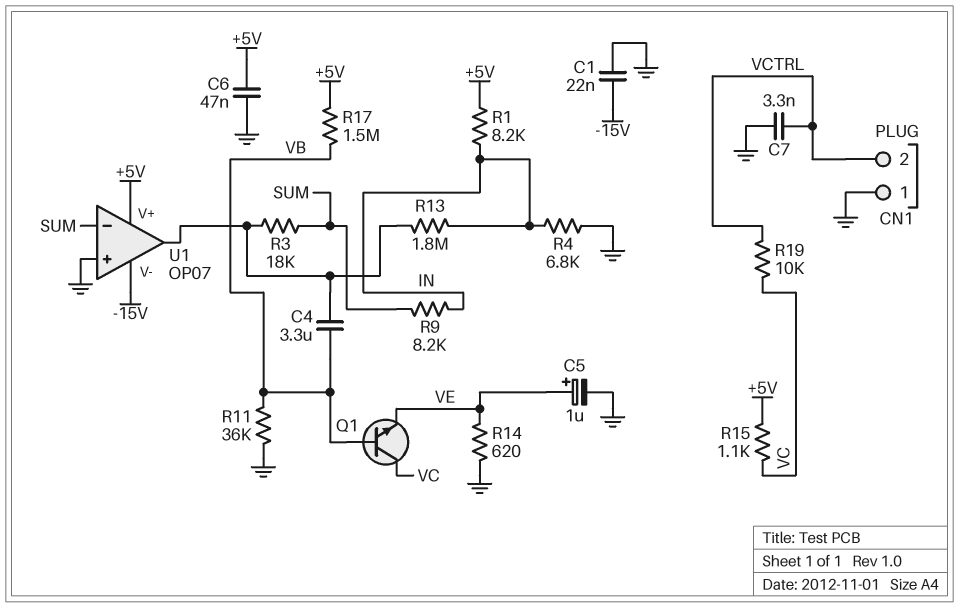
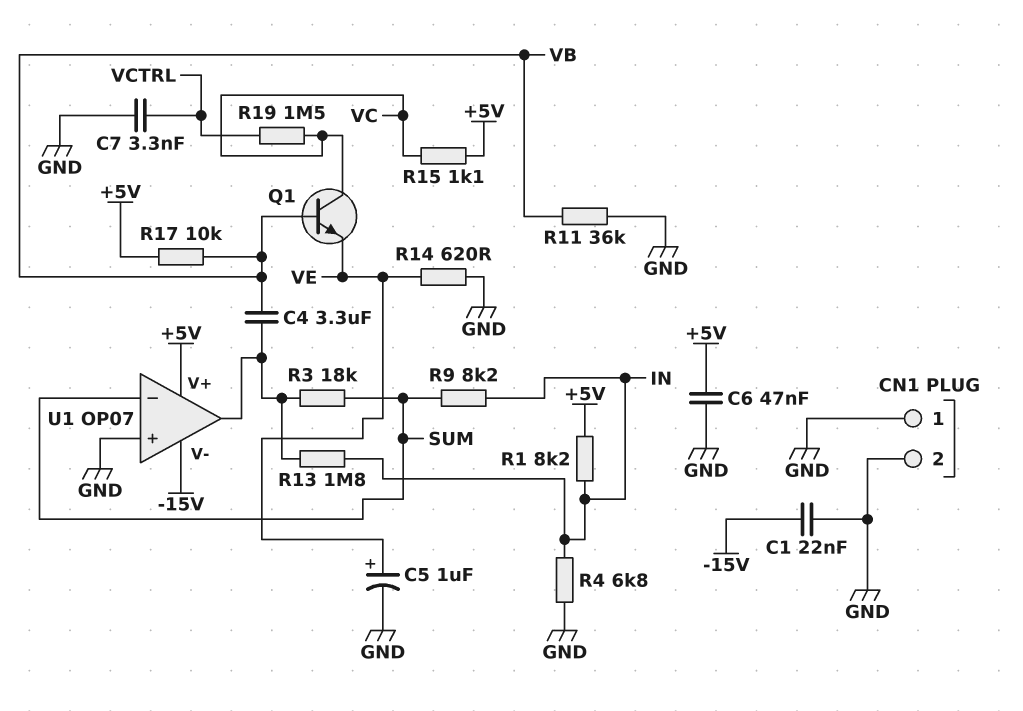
CN1 pin 2: VCTRL -> GND
R17: 1.5M (+5V, VB) -> 10k (+5V, VB)
R19: 10k (VC, VCTRL) -> 1.5M (VC, VCTRL)

